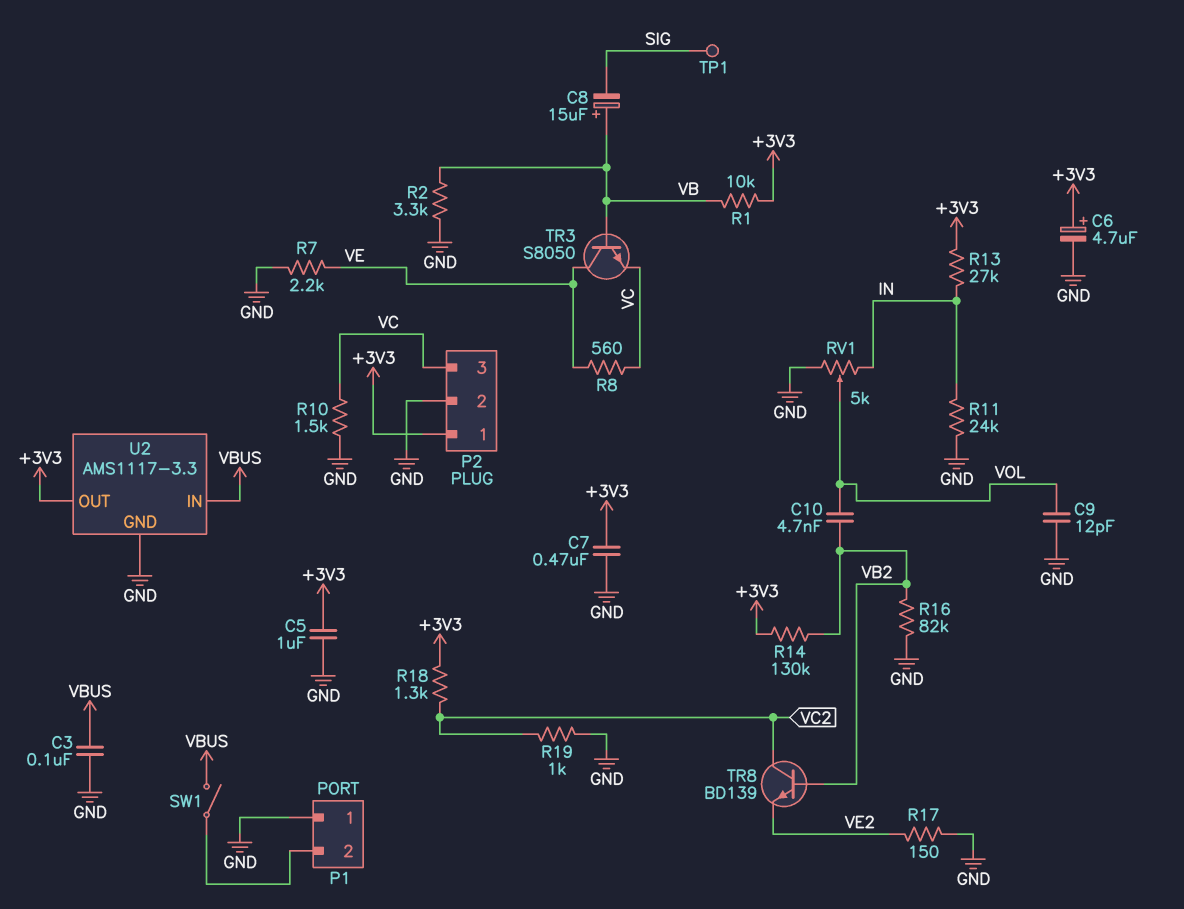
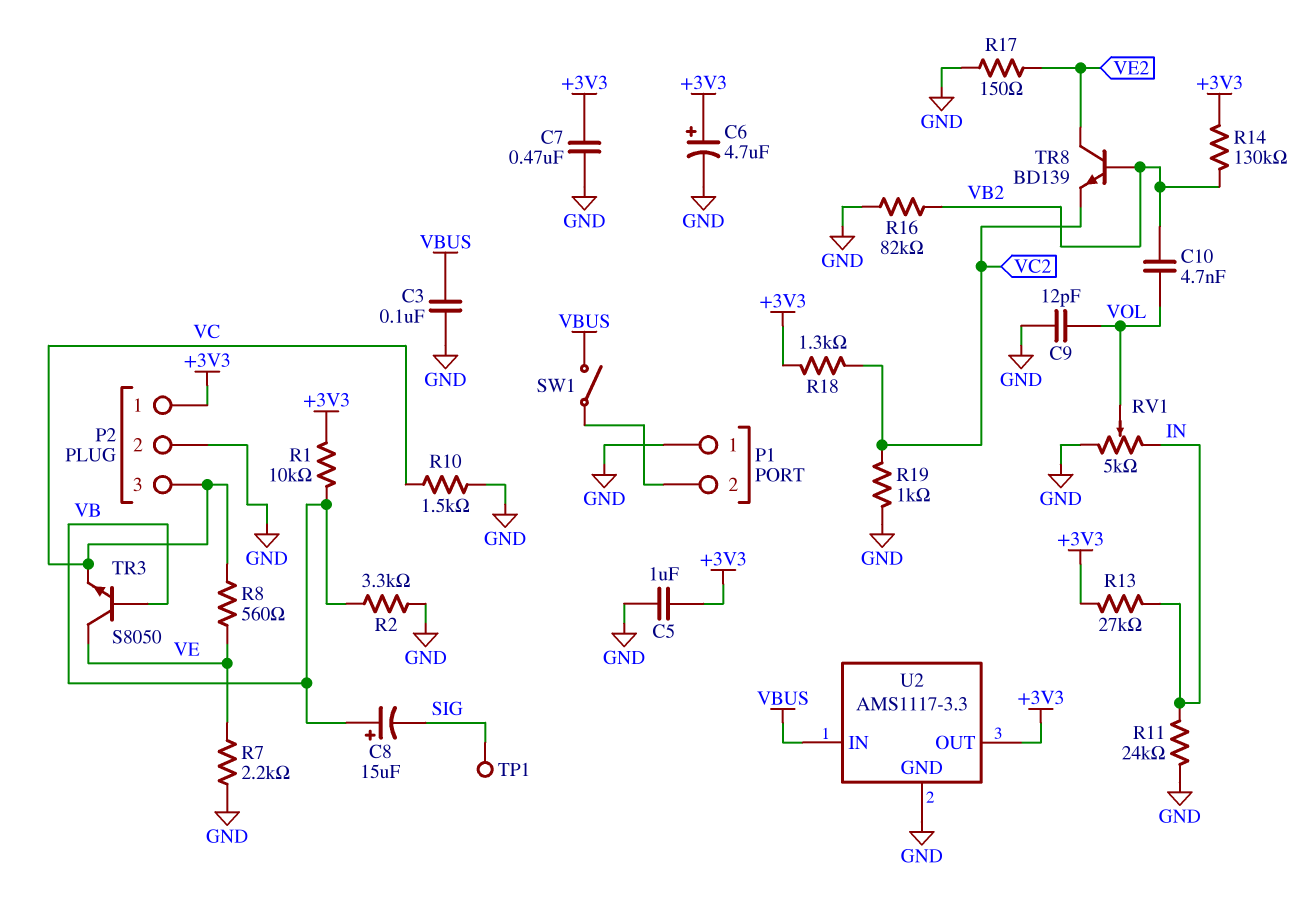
TR8: NPN BD139 (B VB2, C VC2, E VE2) -> NPN BD139 (B VB2, C VE2, E VC2)

